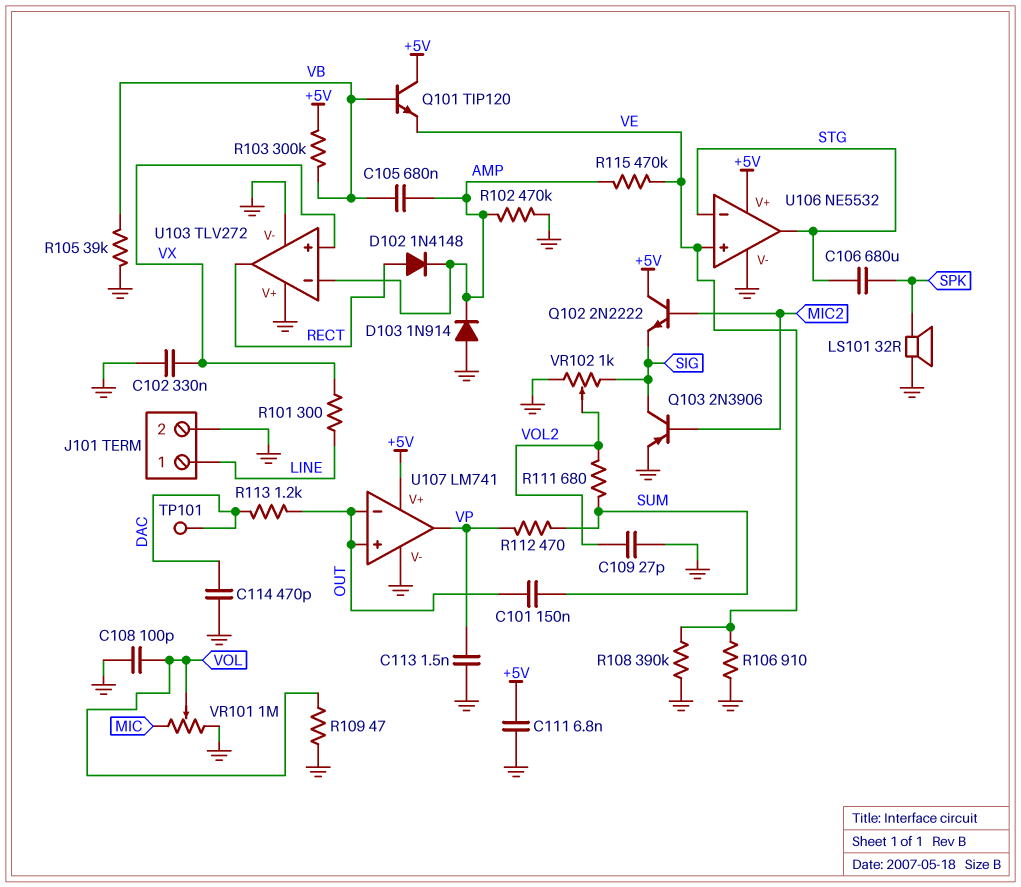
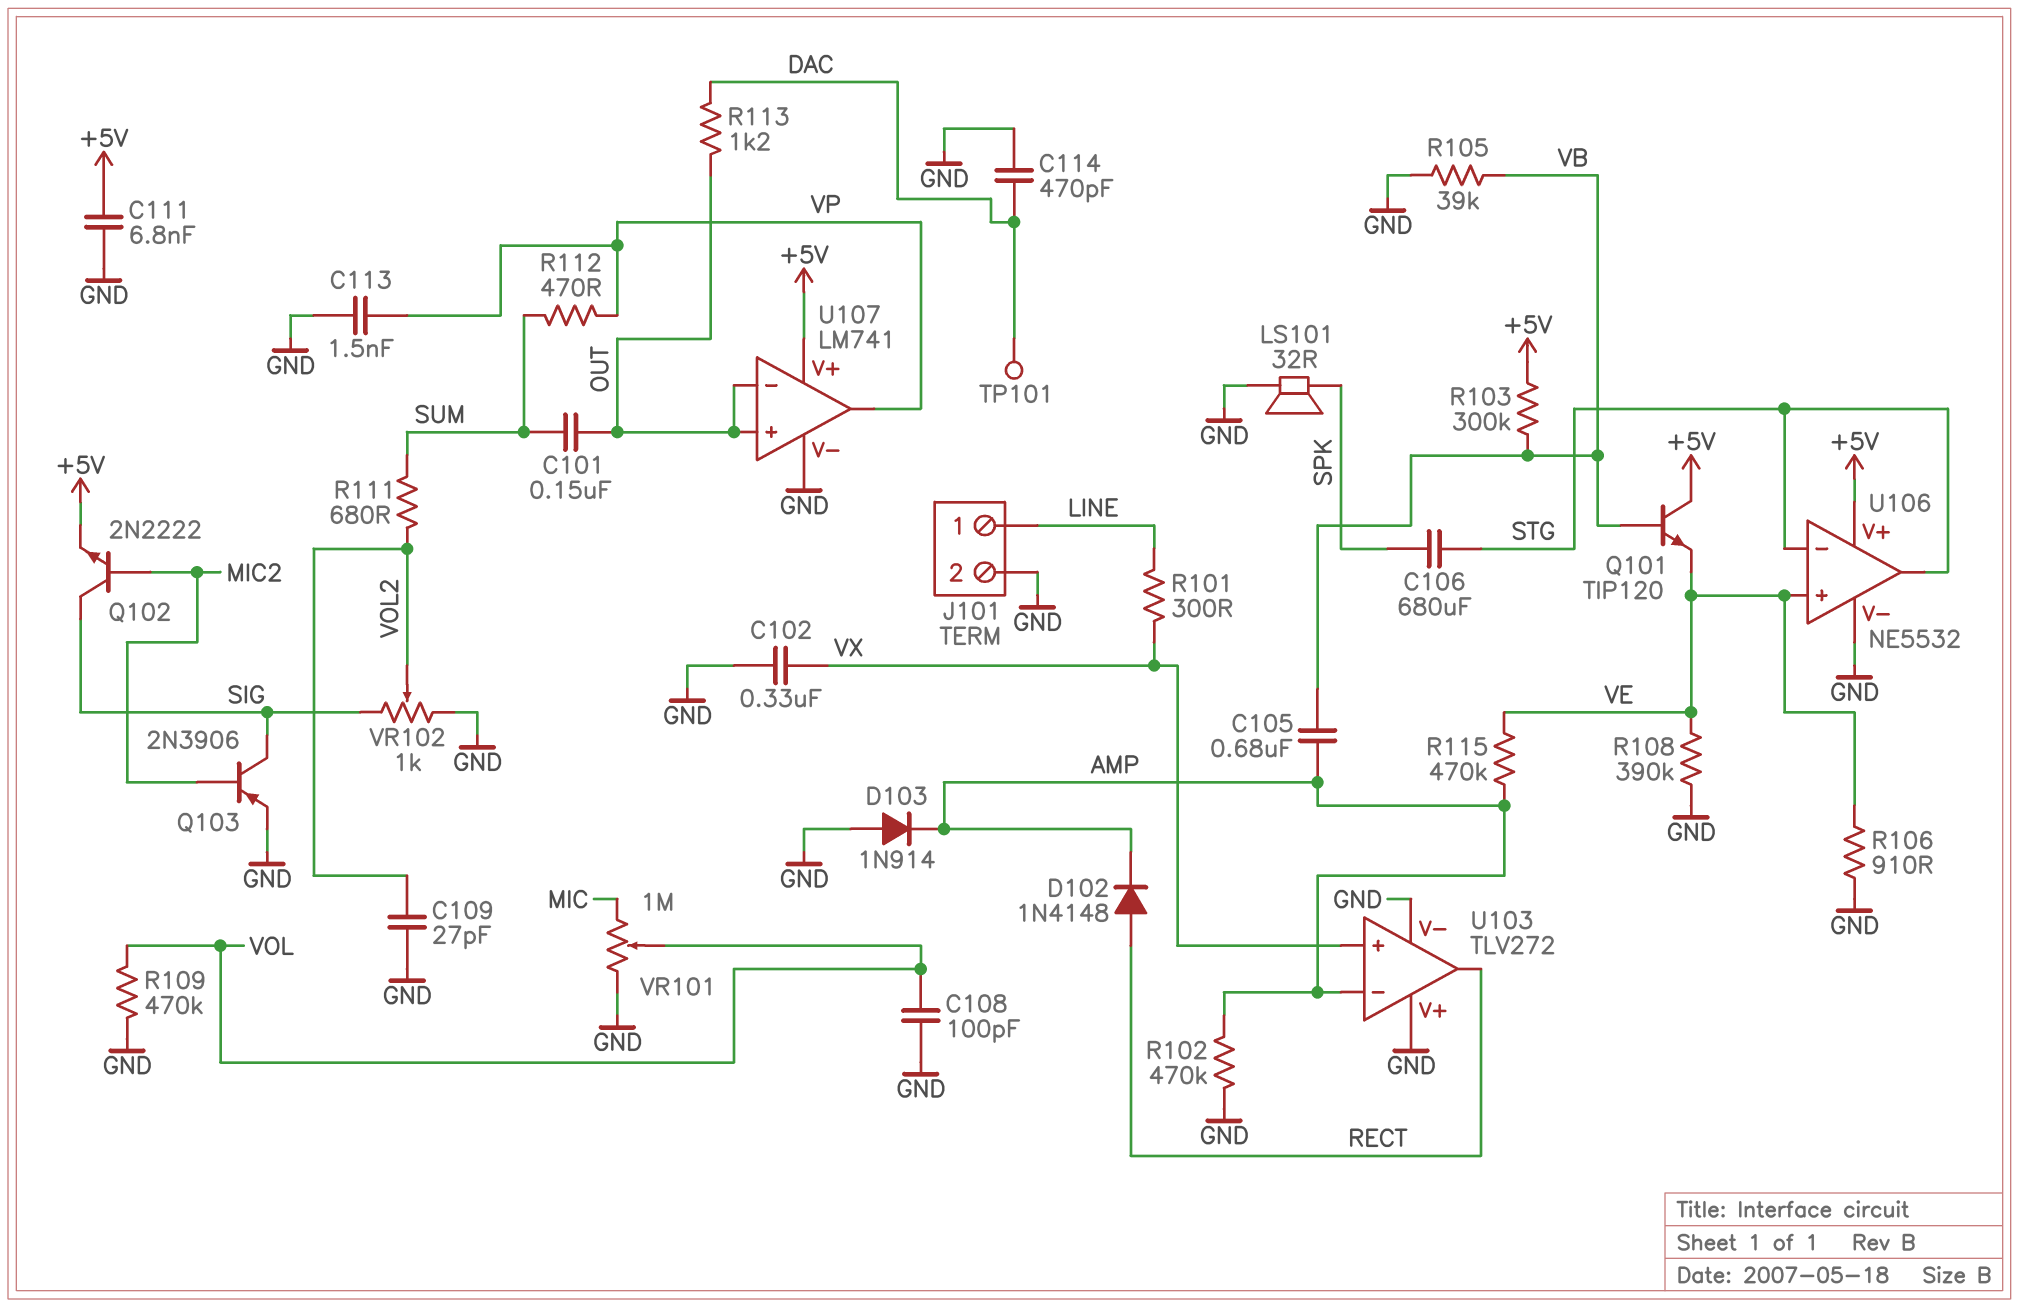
Q102: NPN 2N2222 (B MIC2, C +5V, E SIG) -> NPN 2N2222 (B MIC2, C SIG, E +5V)
R109: 47 (GND, VOL) -> 470k (GND, VOL)

